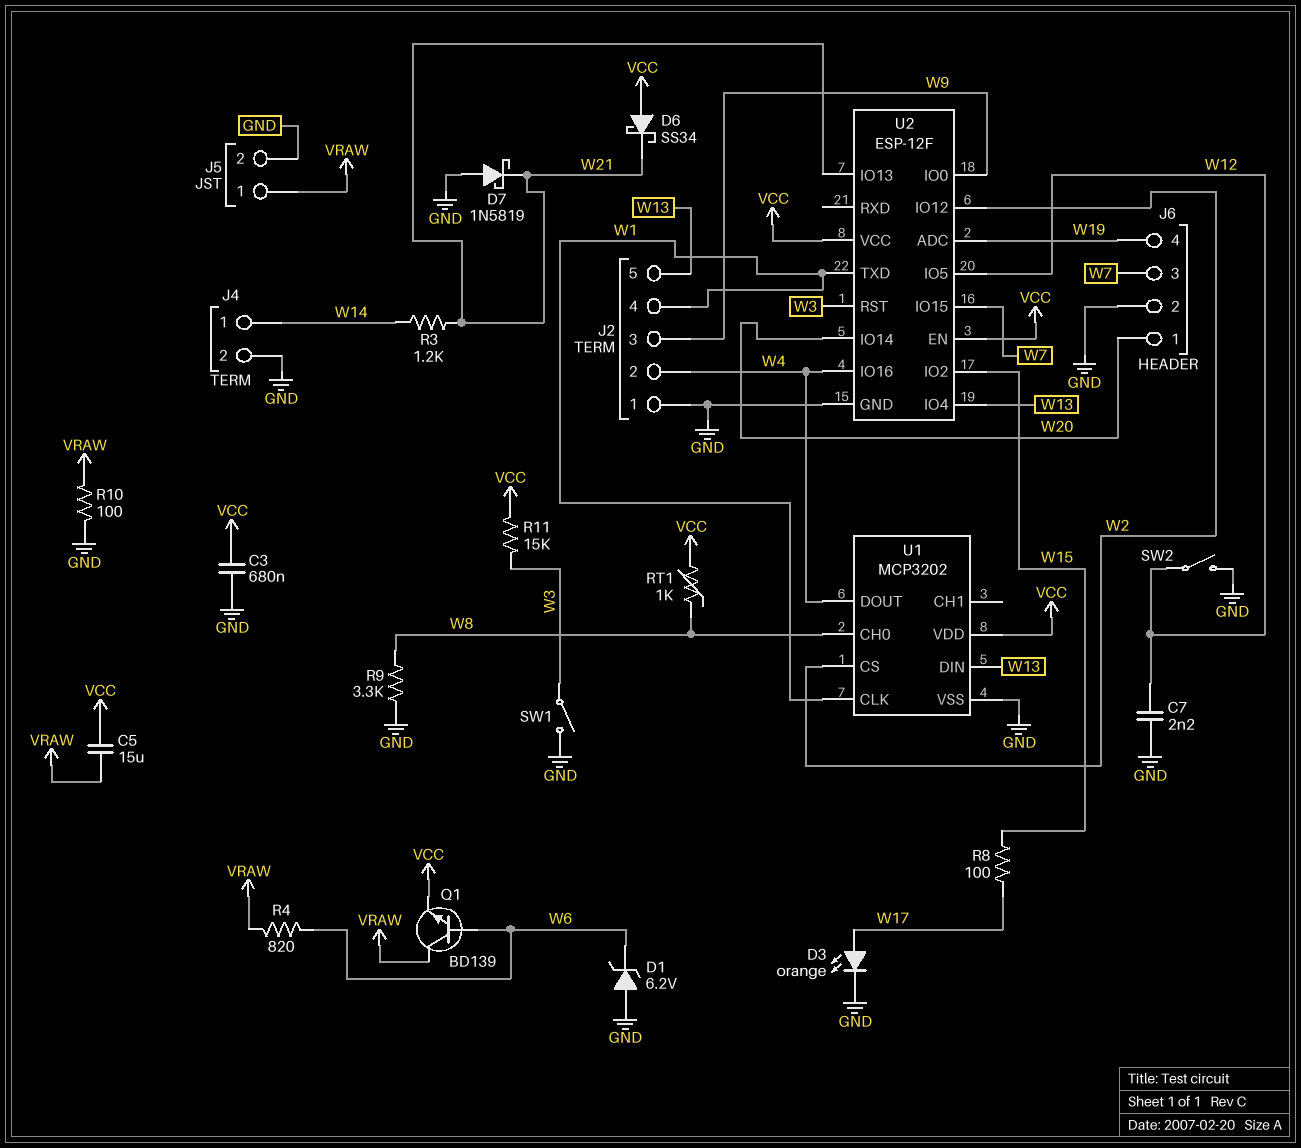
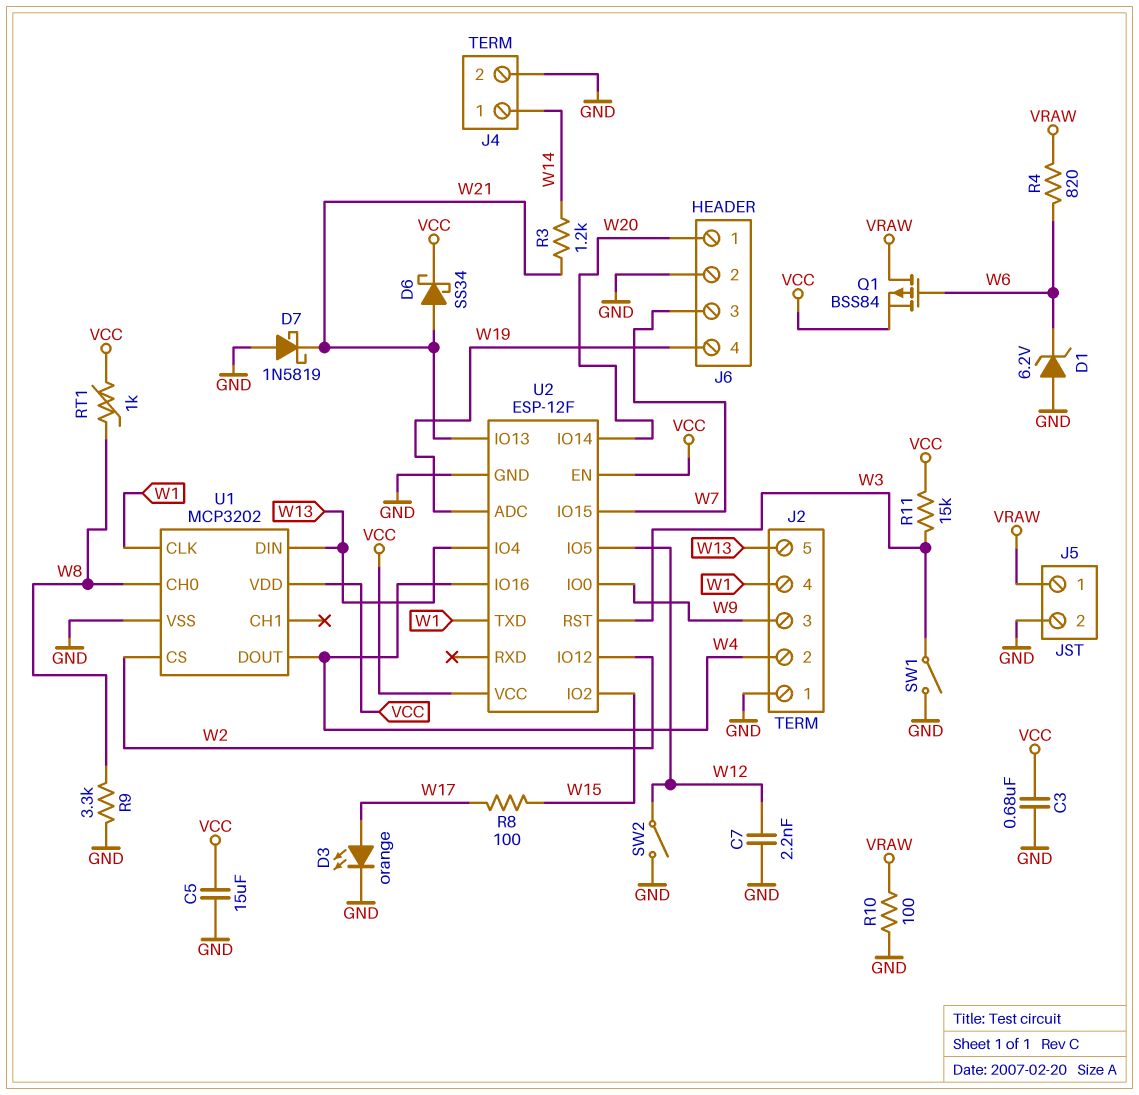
C5: 15uF (VCC, VRAW) -> 15uF (GND, VCC)
D6: schottky SS34 (A VCC, K W21) -> schottky SS34 (A W21, K VCC)
Q1: NPN BD139 (B W6, C VRAW, E VCC) -> PMOS BSS84 (G W6, D VRAW, S VCC)

